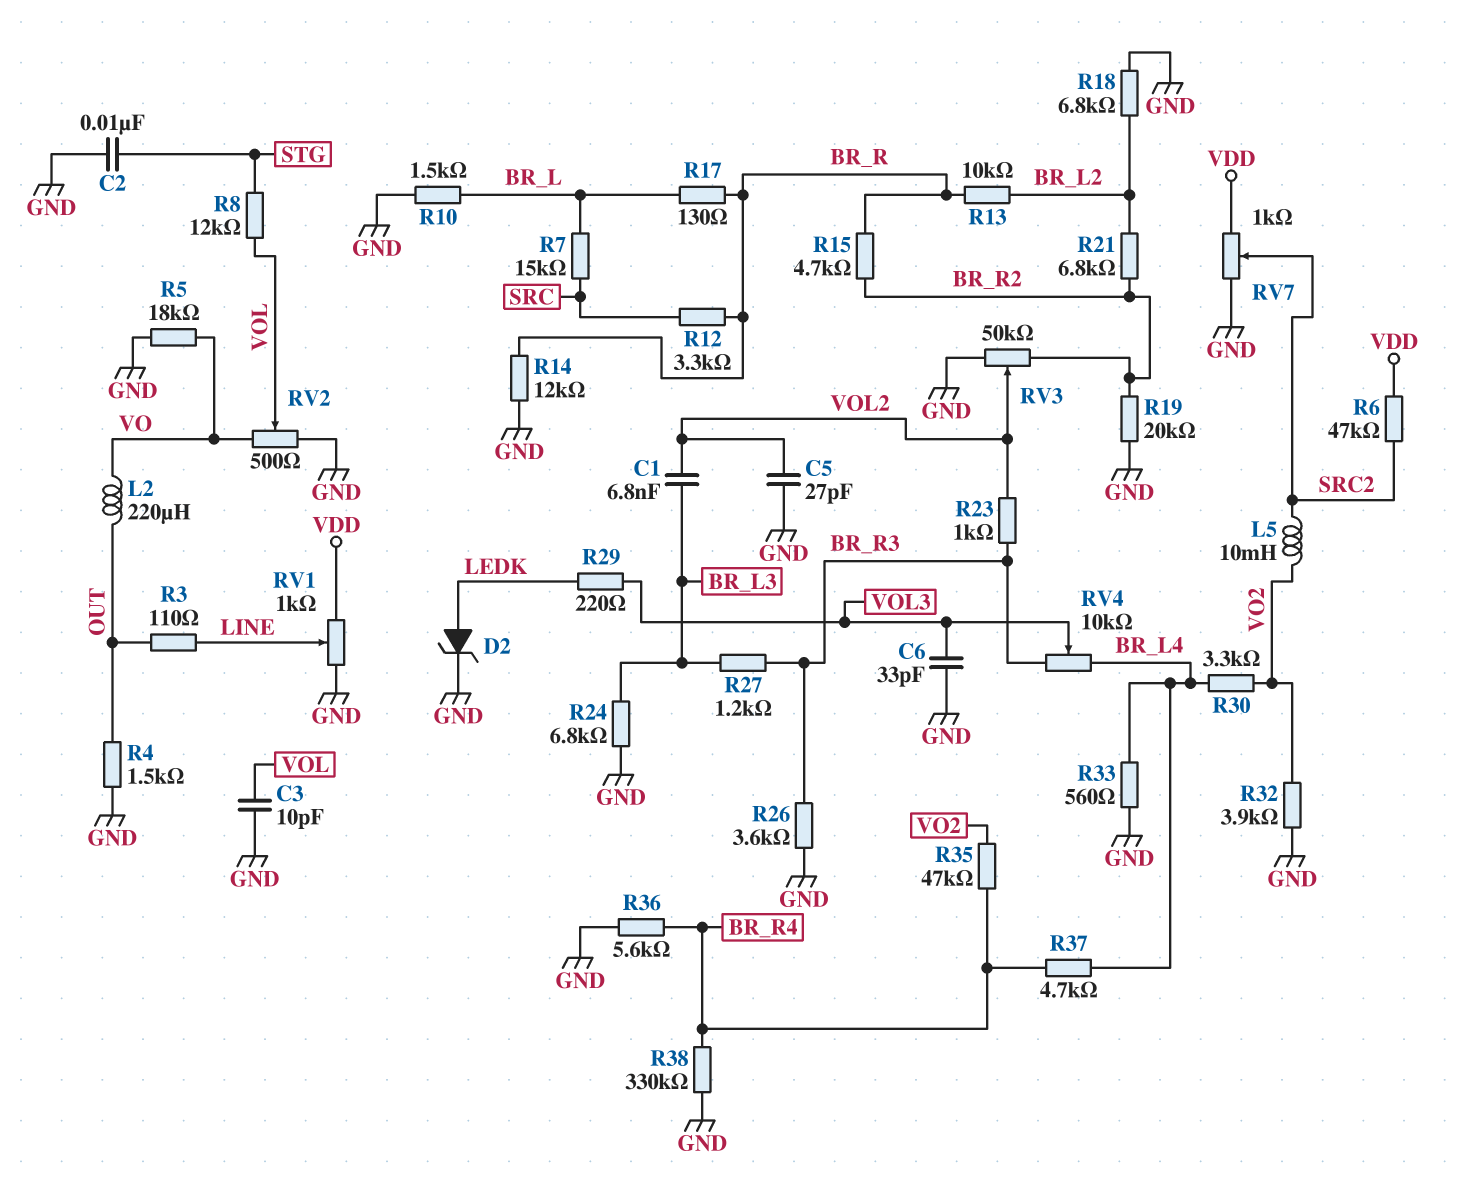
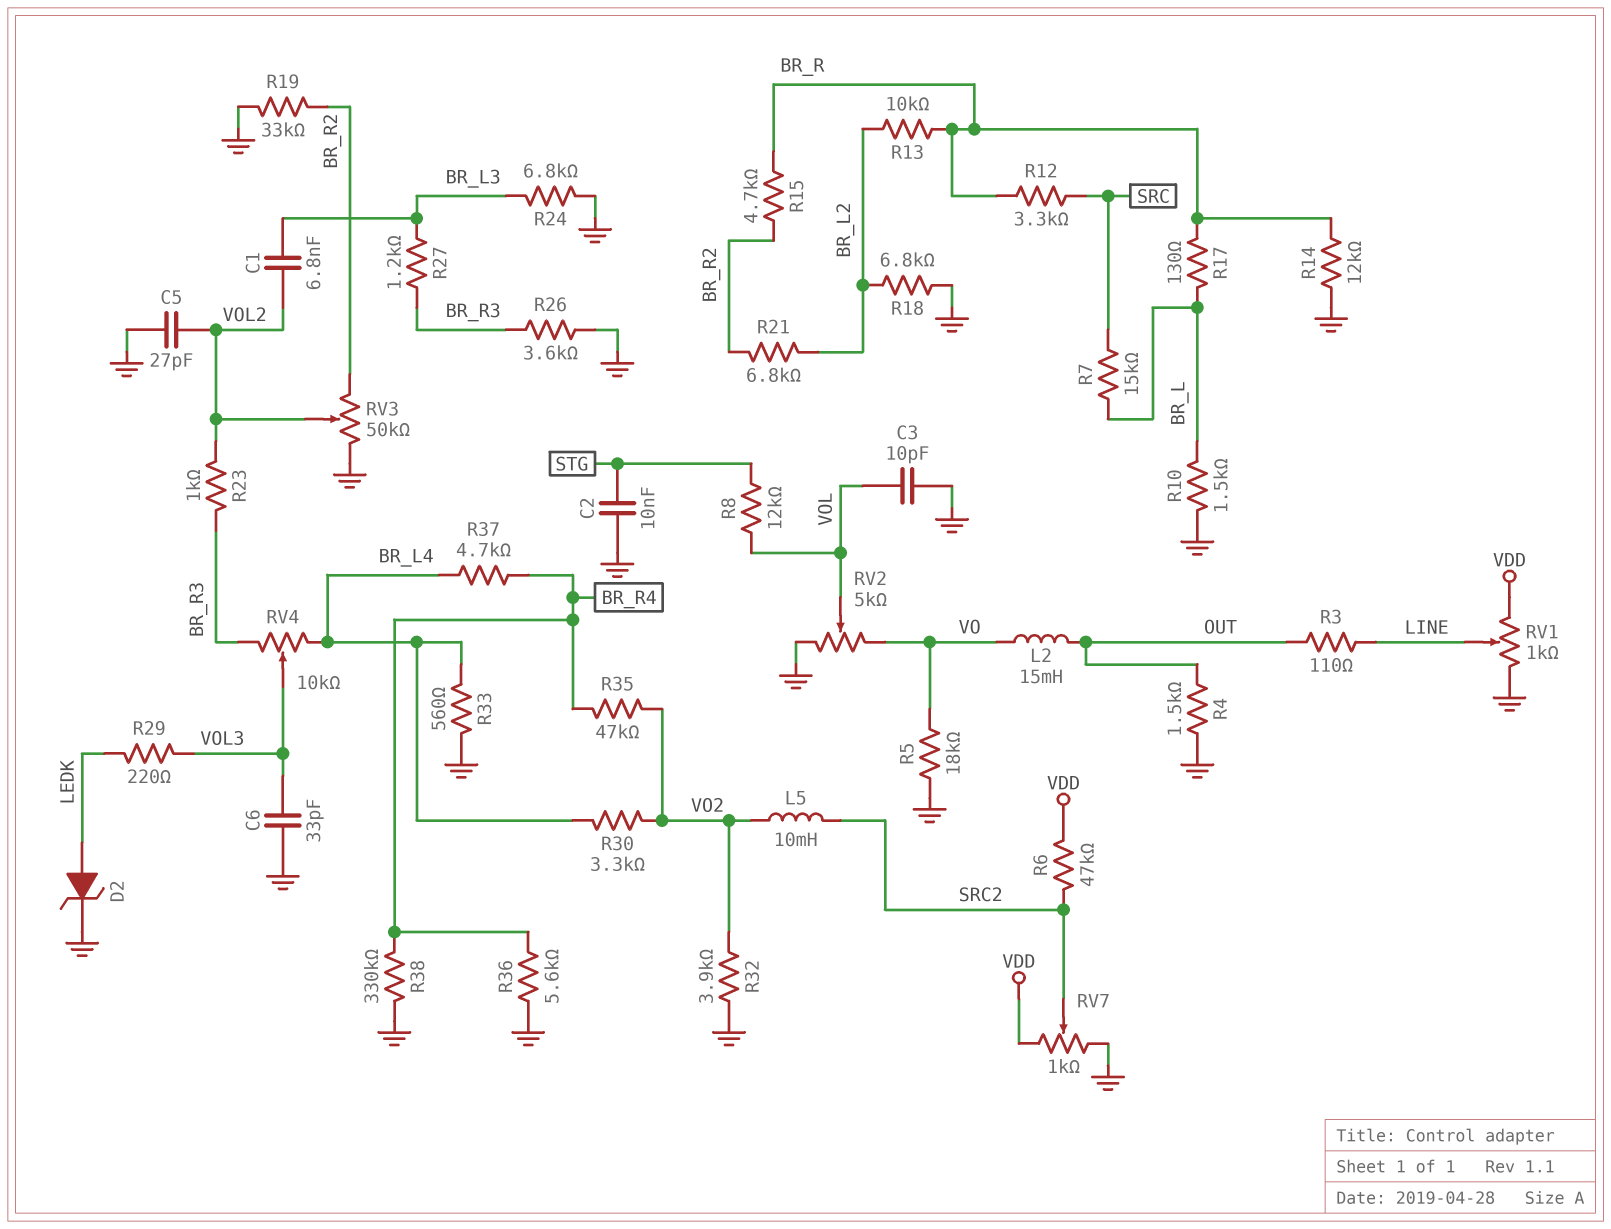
L2: 220uH (OUT, VO) -> 15mH (OUT, VO)
R19: 20k (BR_R2, GND) -> 33k (BR_R2, GND)
RV2: 500 (GND, VO, wiper VOL) -> 5k (GND, VO, wiper VOL)

